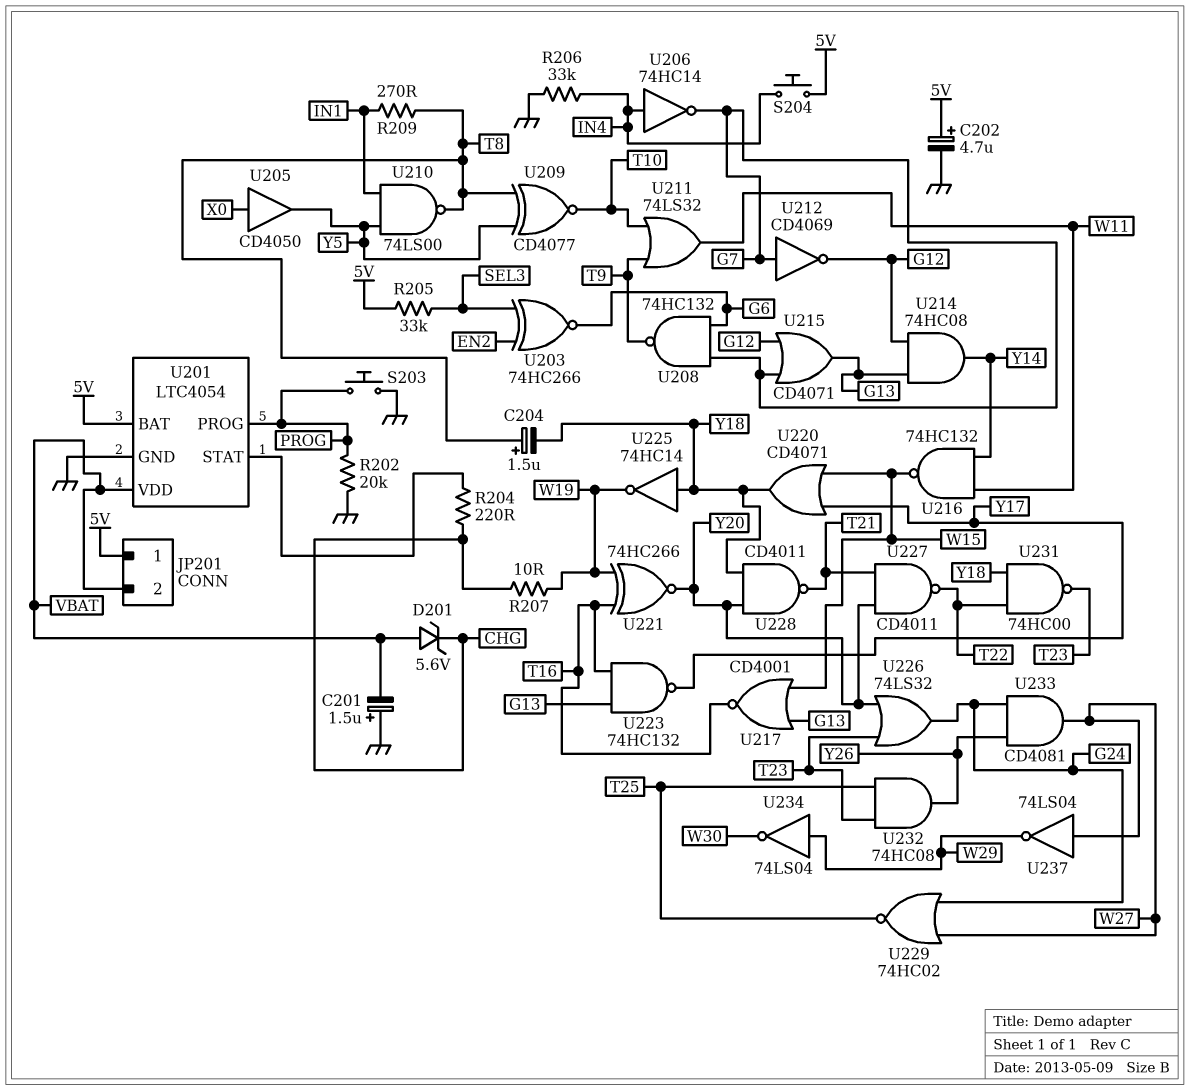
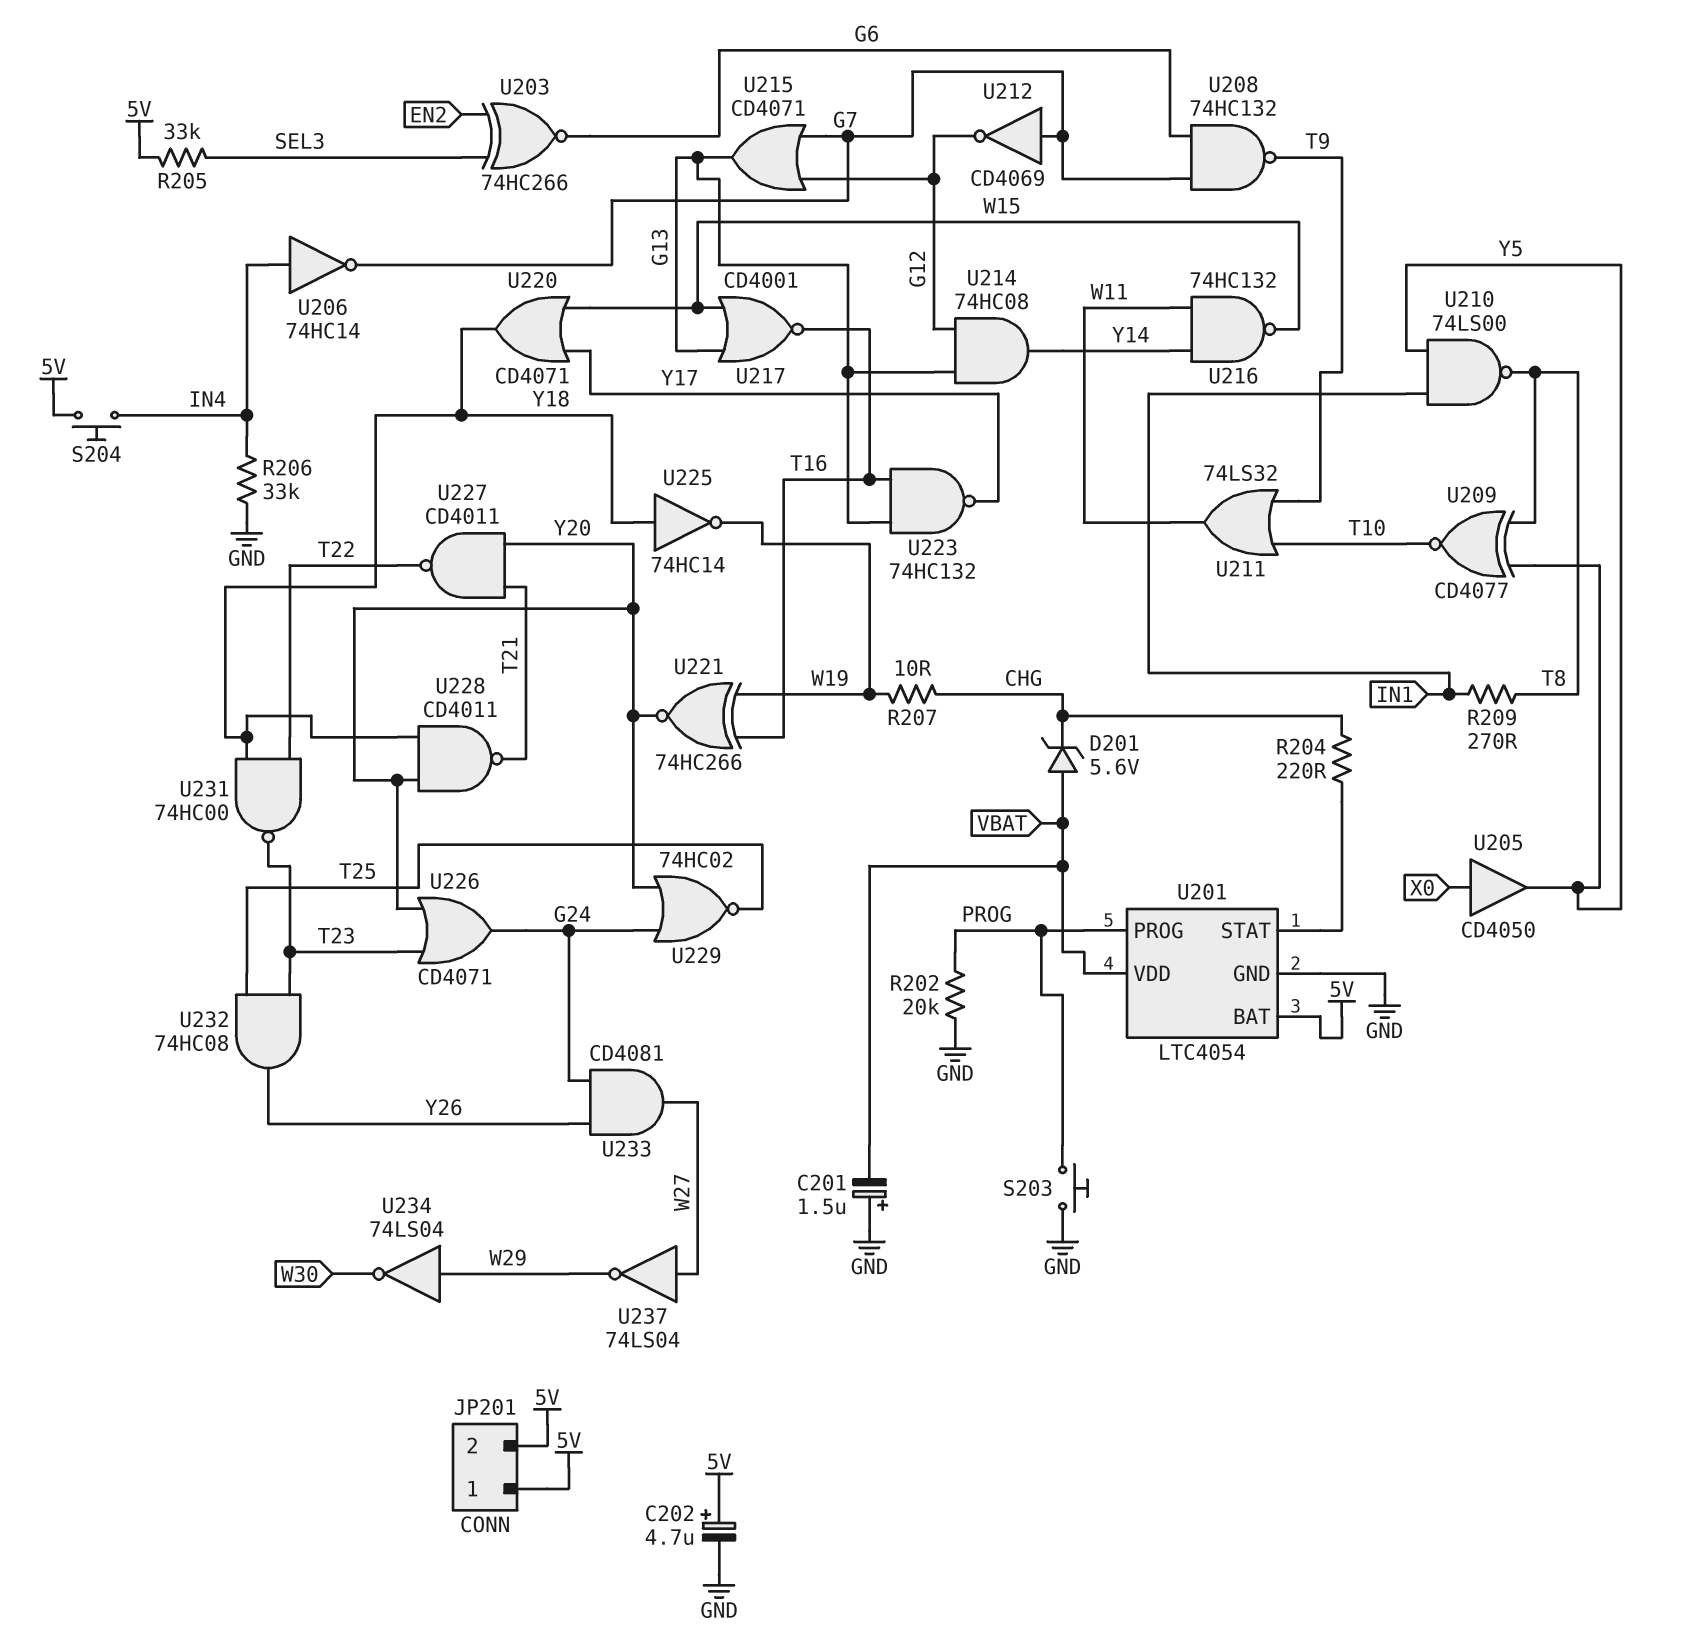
C204: 1.5uF (plus T8, minus Y18) -> none
JP201 pin 2: VBAT -> 5V
U226: OR 74LS32 (in T23, in Y20, out G24) -> OR CD4071 (in T23, in Y20, out G24)
U229: NOR 74HC02 (in G24, in W27, out T25) -> NOR 74HC02 (in G24, in Y20, out T25)

